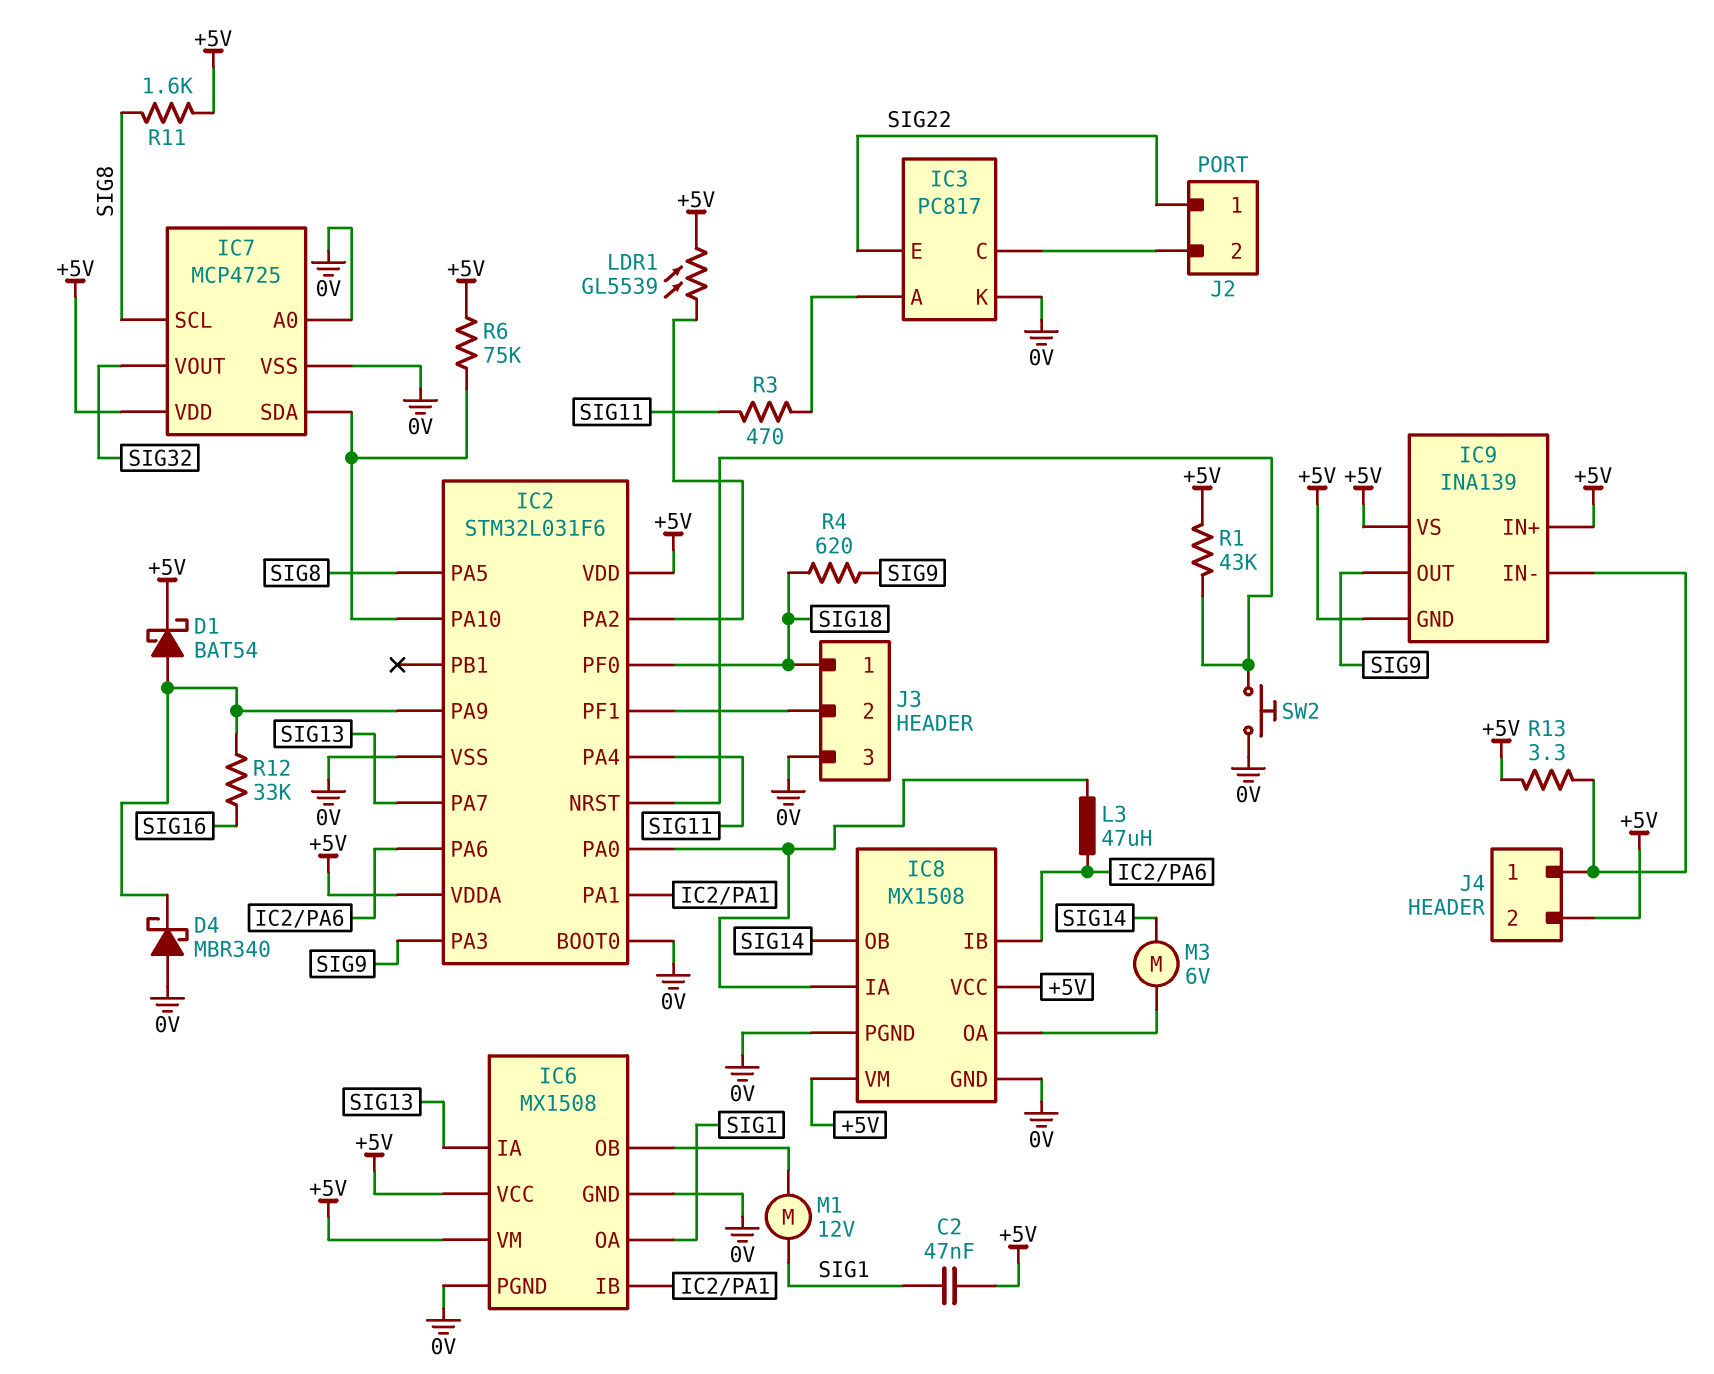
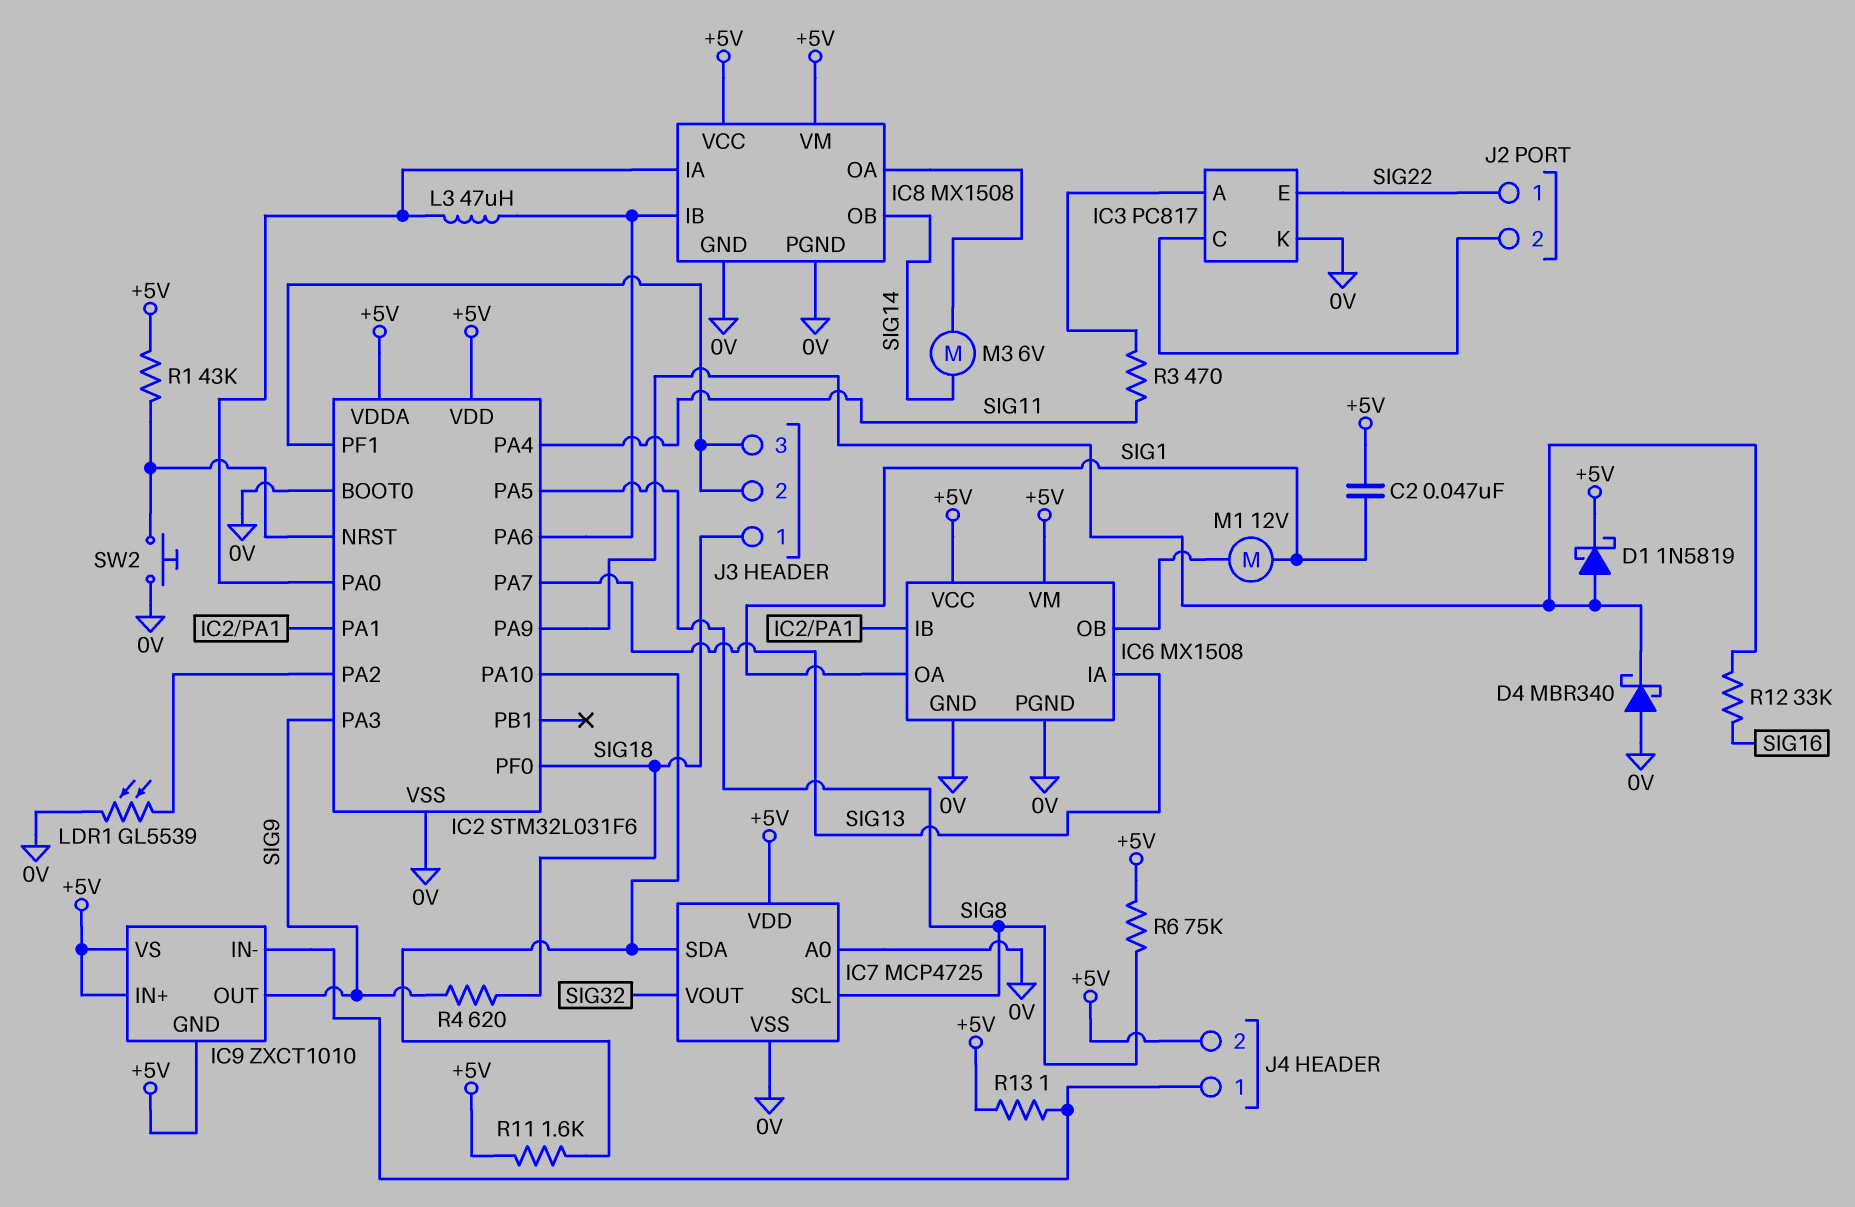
D1: schottky BAT54 (A IC2/PA9, K +5V) -> schottky 1N5819 (A IC2/PA9, K +5V)
IC9: INA139 -> ZXCT1010
J3 pin 3: 0V -> IC2/PF1
LDR1: GL5539 (+5V, IC2/PA2) -> GL5539 (0V, IC2/PA2)
R6: 75k (+5V, IC2/PA10) -> 75k (+5V, SIG8)
R11: 1.6k (+5V, SIG8) -> 1.6k (+5V, IC2/PA10)
R13: 3.3 (+5V, IC9/IN-) -> 1 (+5V, IC9/IN-)

